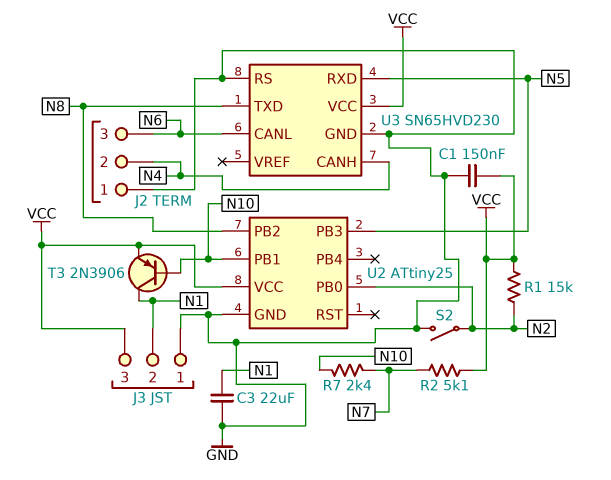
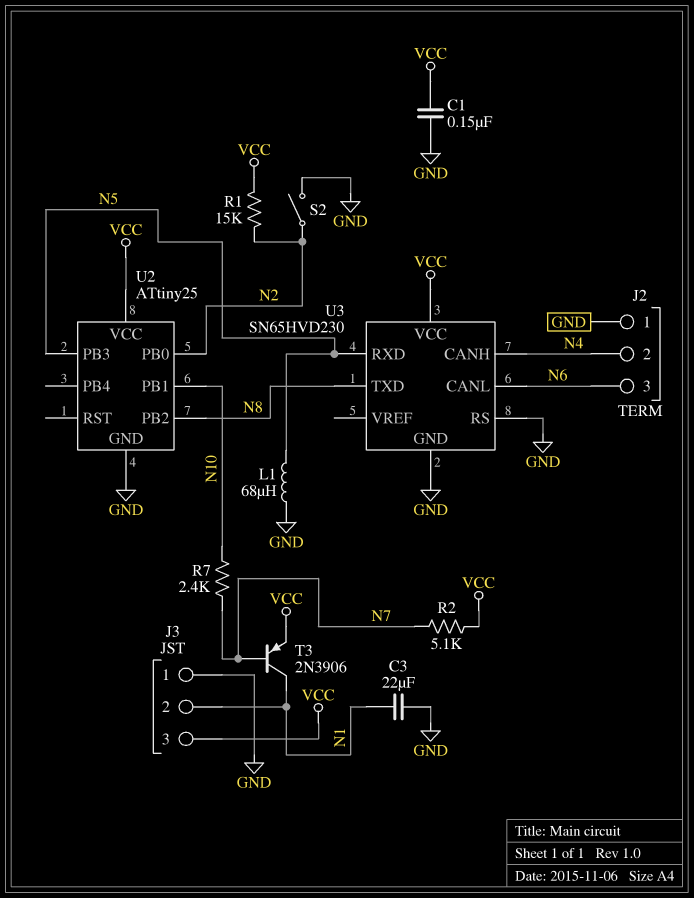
L1: none -> 68uH (GND, N5)
T3: PNP 2N3906 (B N10, C N1, E VCC) -> PNP 2N3906 (B N7, C N1, E VCC)

